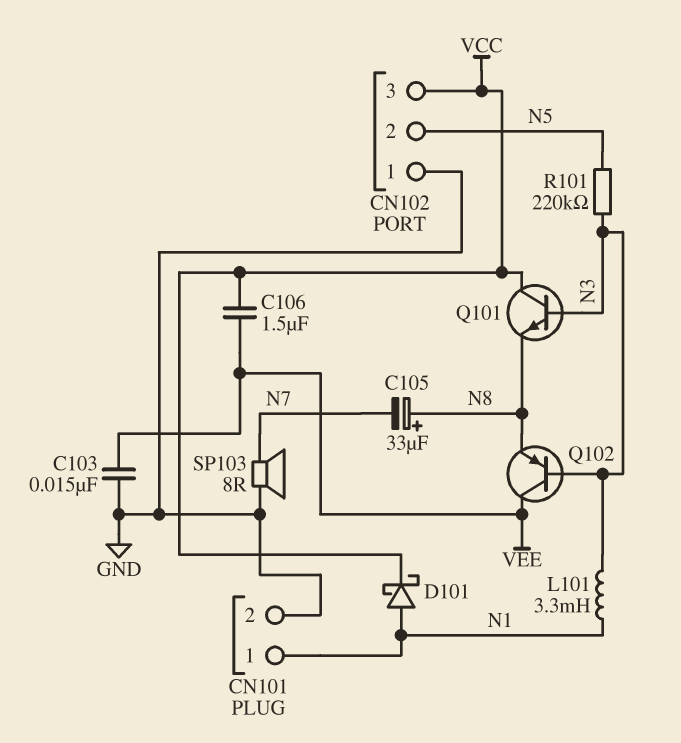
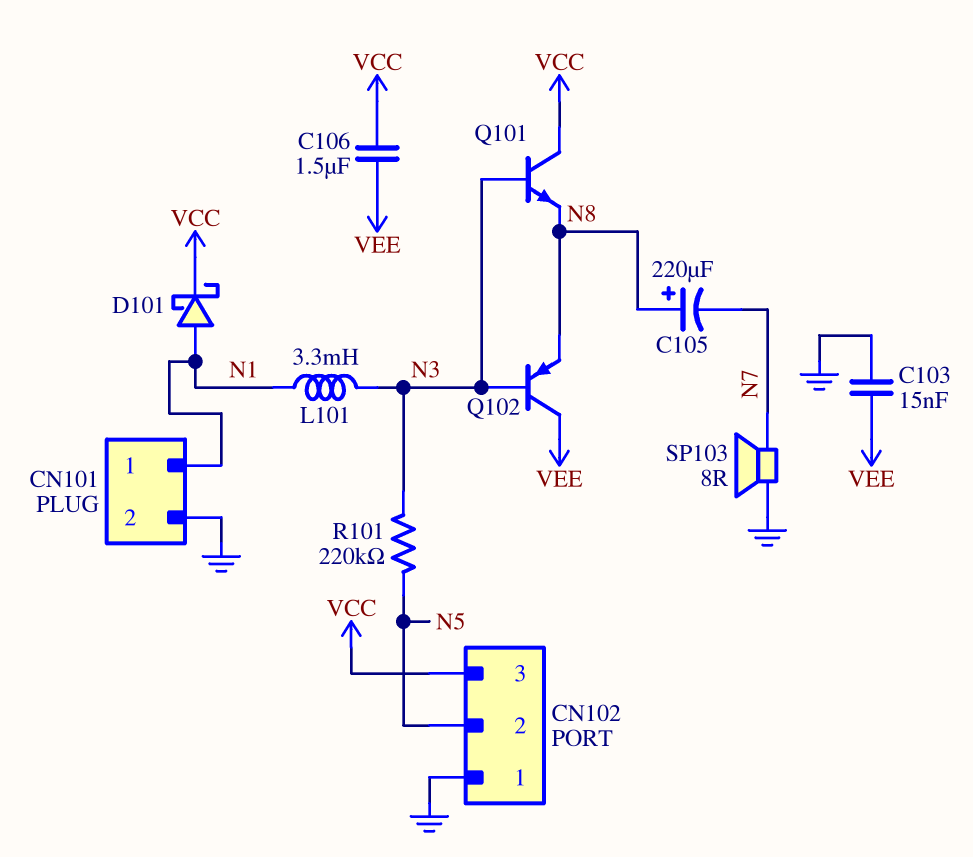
C105: 33uF (plus N8, minus N7) -> 220uF (plus N8, minus N7)

